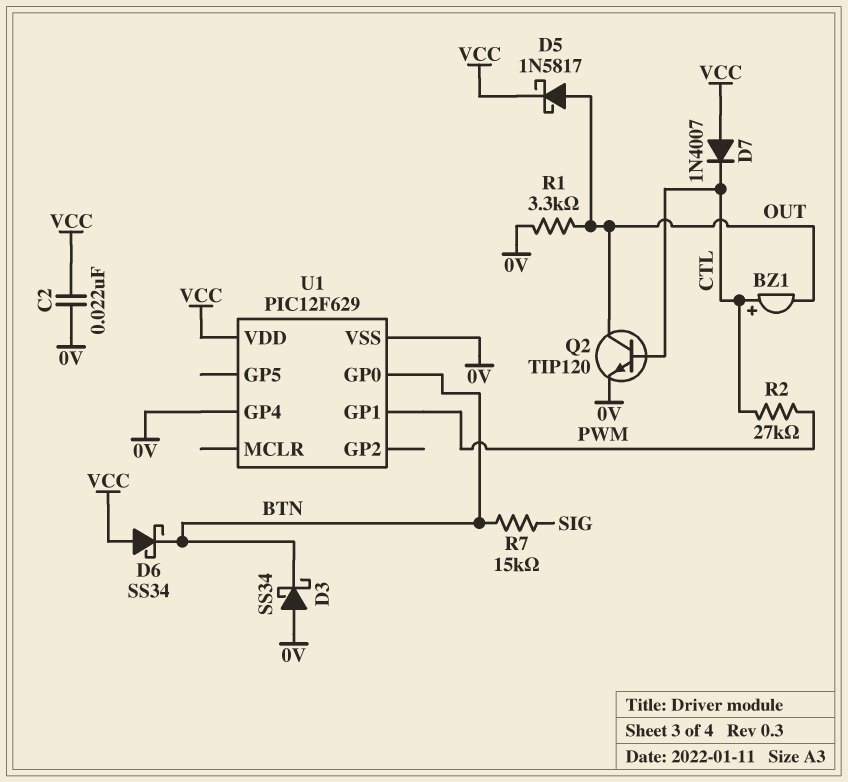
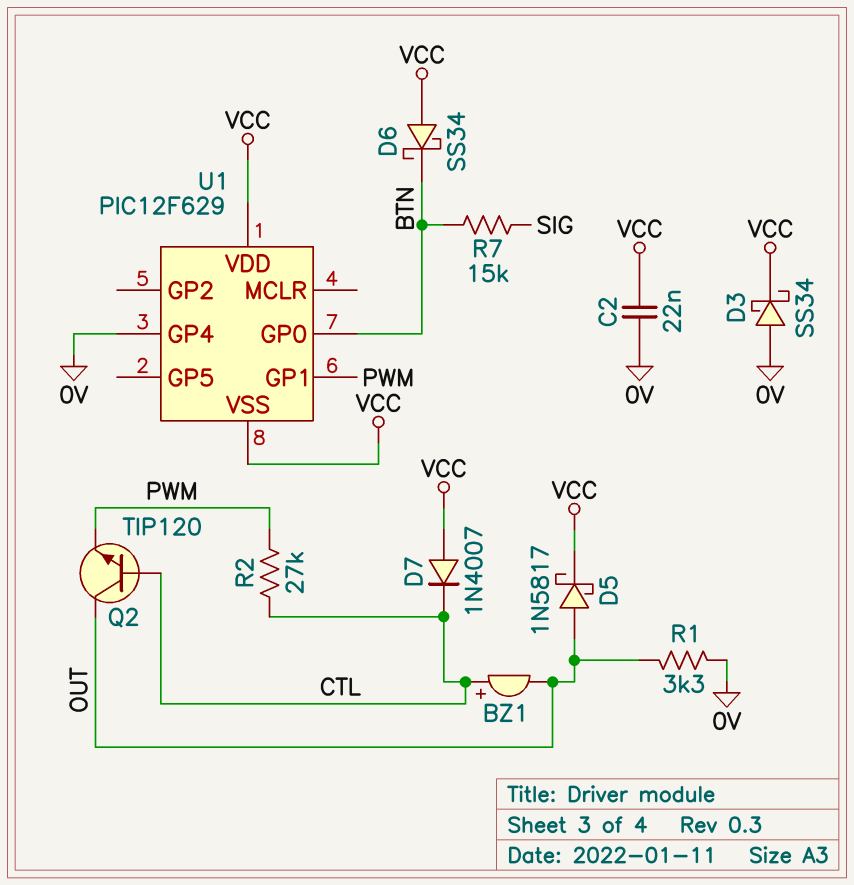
D3: schottky SS34 (A 0V, K BTN) -> schottky SS34 (A 0V, K VCC)
Q2: NPN TIP120 (B CTL, C OUT, E 0V) -> NPN TIP120 (B CTL, C OUT, E PWM)
U1 pin VSS: 0V -> VCC

